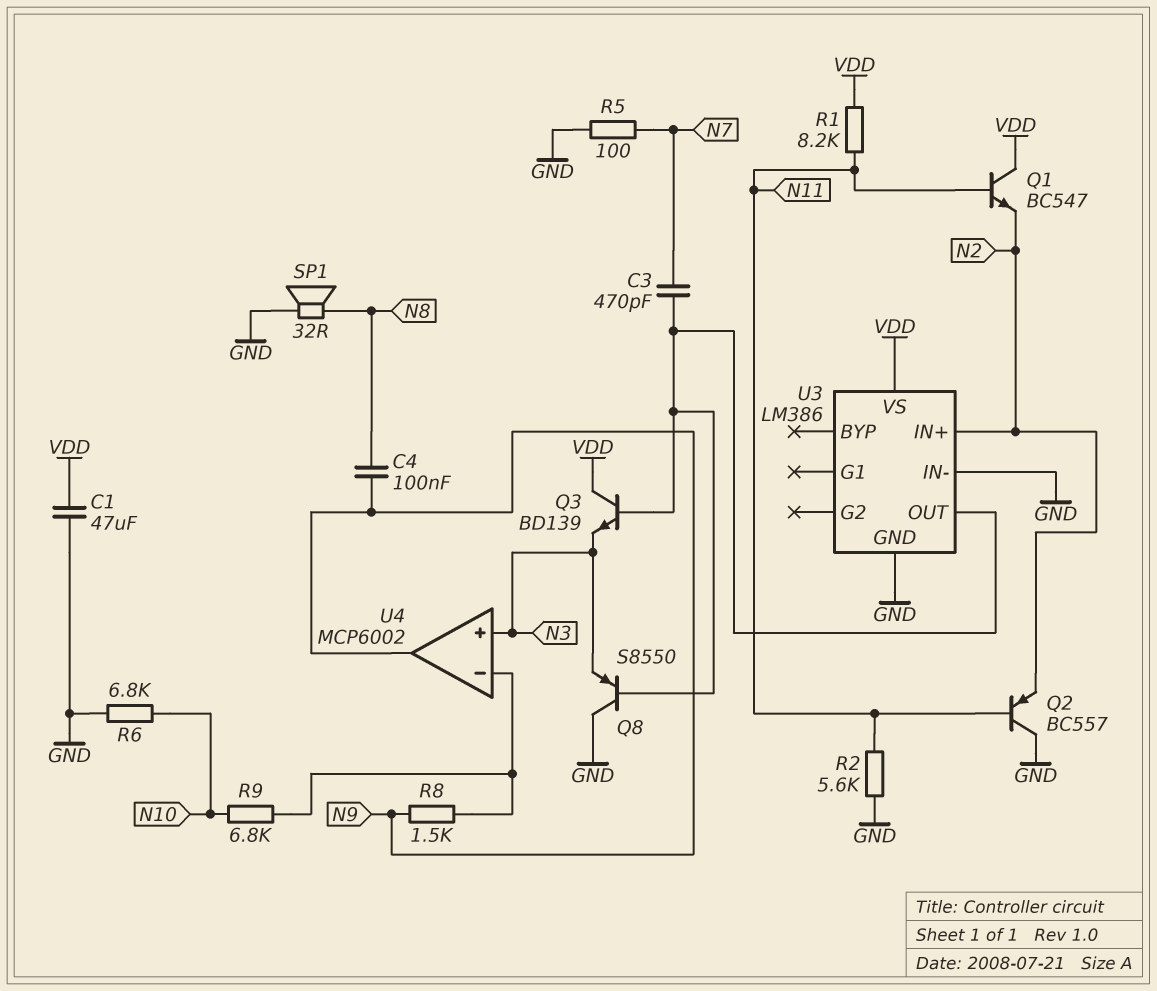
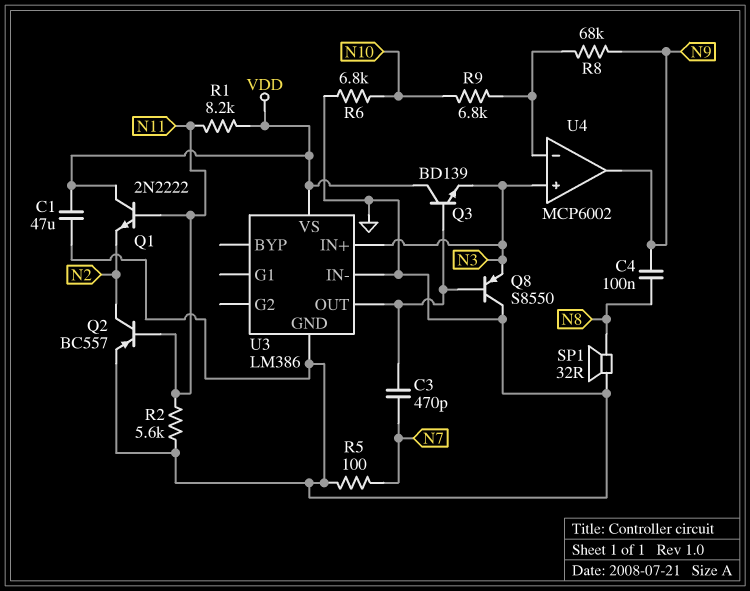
Q1: NPN BC547 (B N11, C VDD, E N2) -> NPN 2N2222 (B N11, C VDD, E N2)
Q2: PNP BC557 (B N11, C GND, E N2) -> PNP BC557 (B N11, C N2, E GND)
R8: 1.5k (N9, U4/in-) -> 68k (N9, U4/in-)
U3 pin IN+: N2 -> N3

